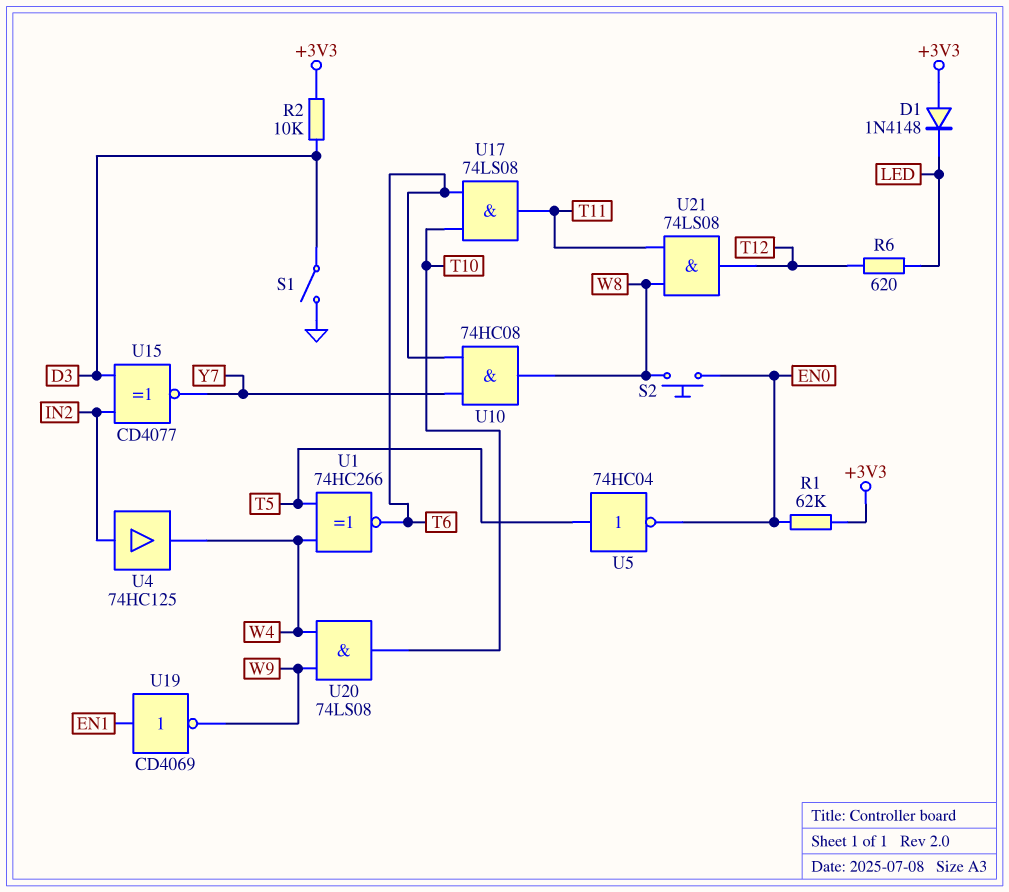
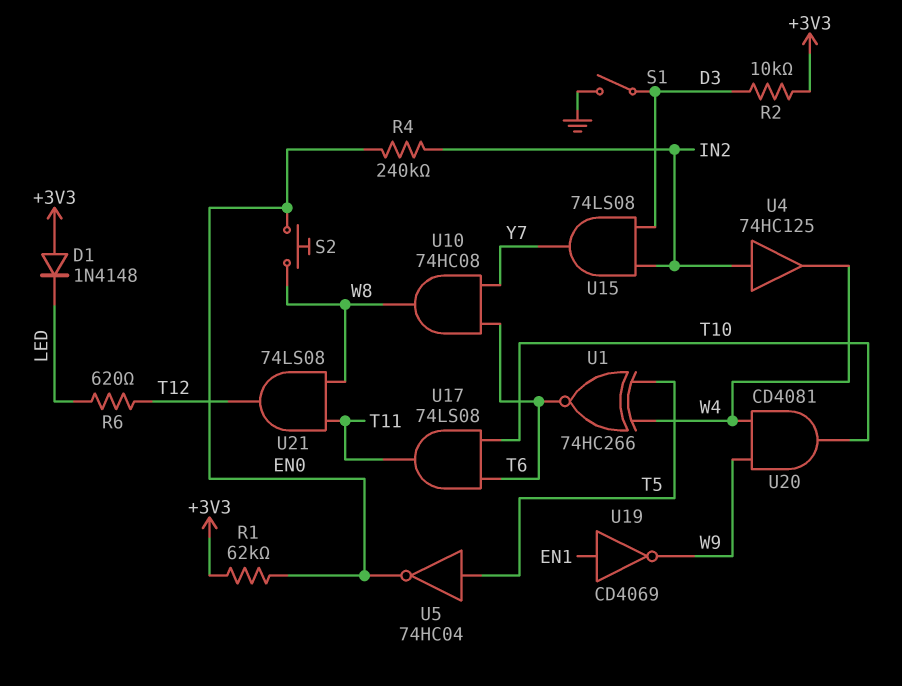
R4: none -> 240k (EN0, IN2)
U15: XNOR CD4077 (in D3, in IN2, out Y7) -> AND 74LS08 (in D3, in IN2, out Y7)
U20: AND 74LS08 (in W4, in W9, out T10) -> AND CD4081 (in W4, in W9, out T10)

